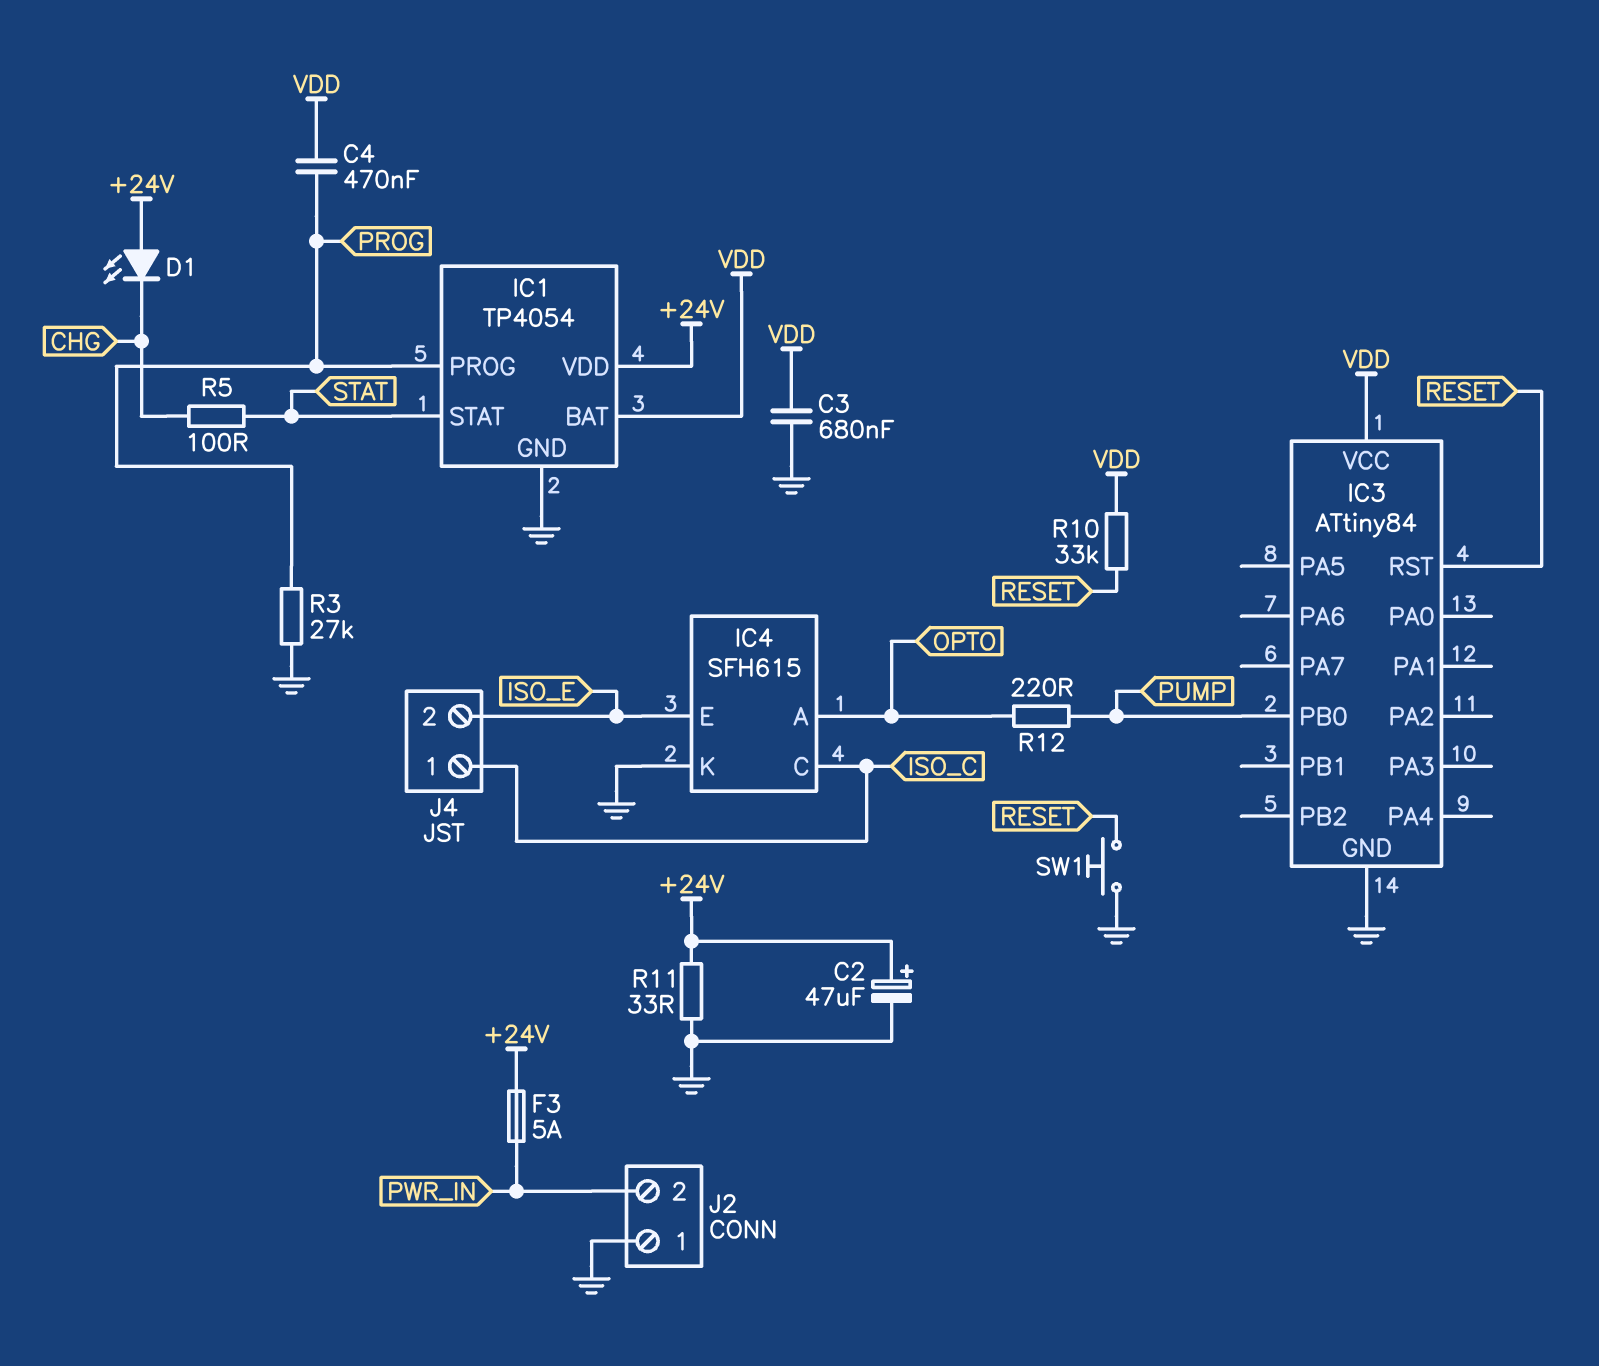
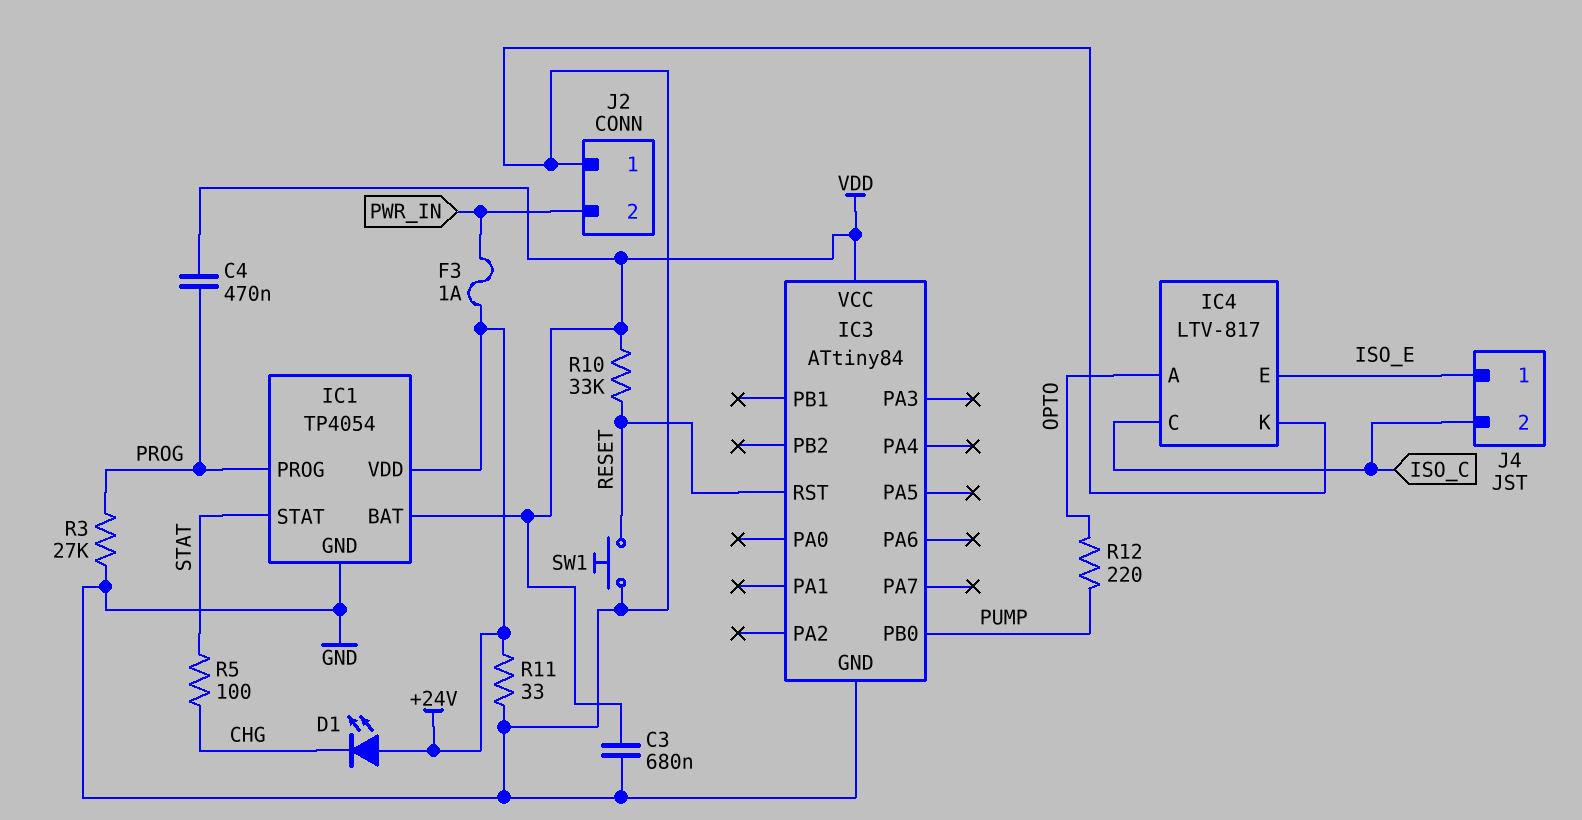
C2: 47uF (plus +24V, minus GND) -> none
F3: 5A (+24V, PWR_IN) -> 1A (+24V, PWR_IN)
IC4: SFH615 -> LTV-817
J4 pin 1: ISO_C -> ISO_E
J4 pin 2: ISO_E -> ISO_C

